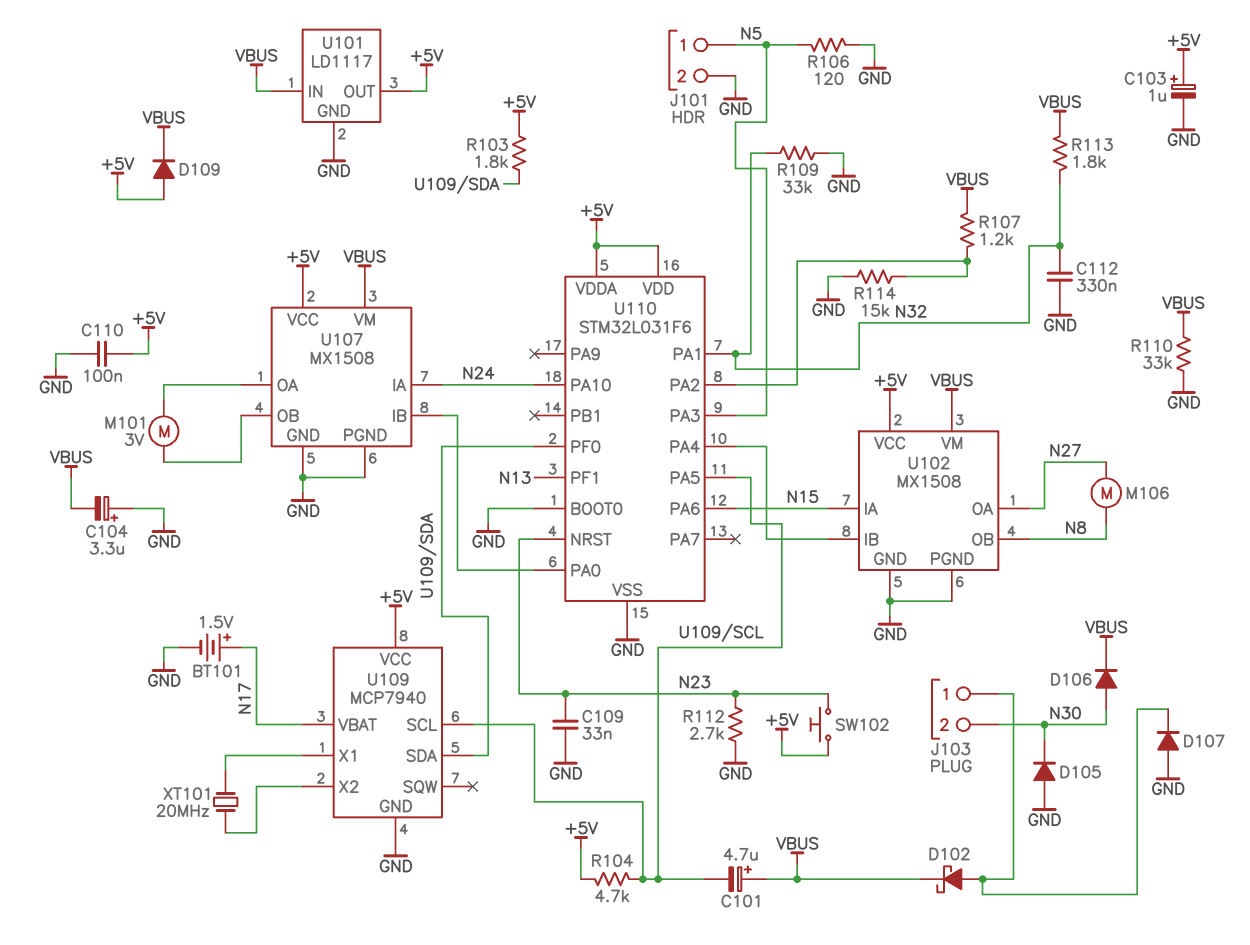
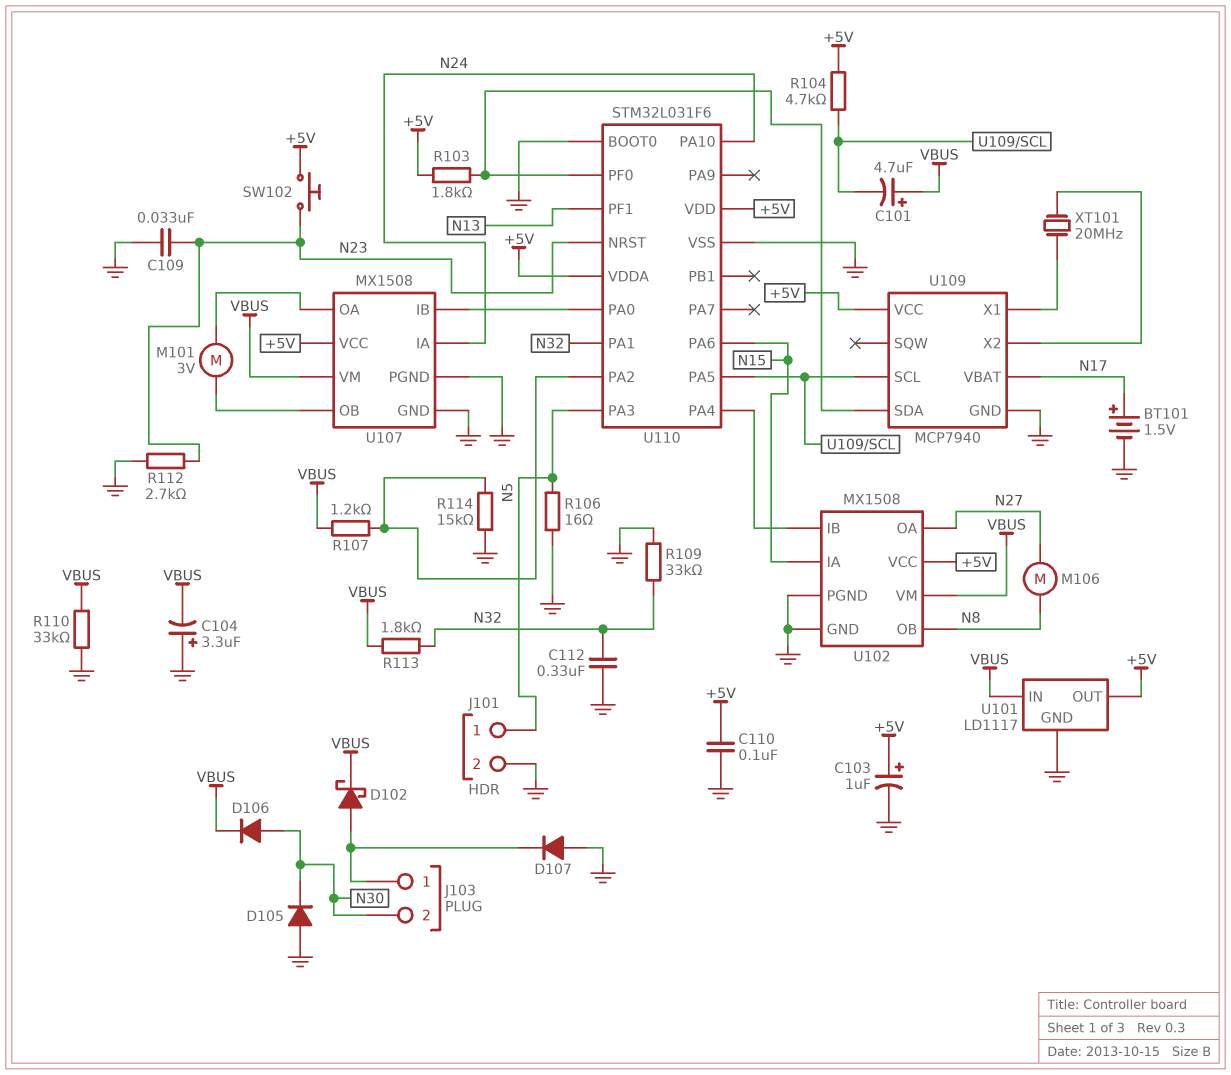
D109: diode (A +5V, K VBUS) -> none
R106: 120 (GND, N5) -> 16 (GND, N5)

